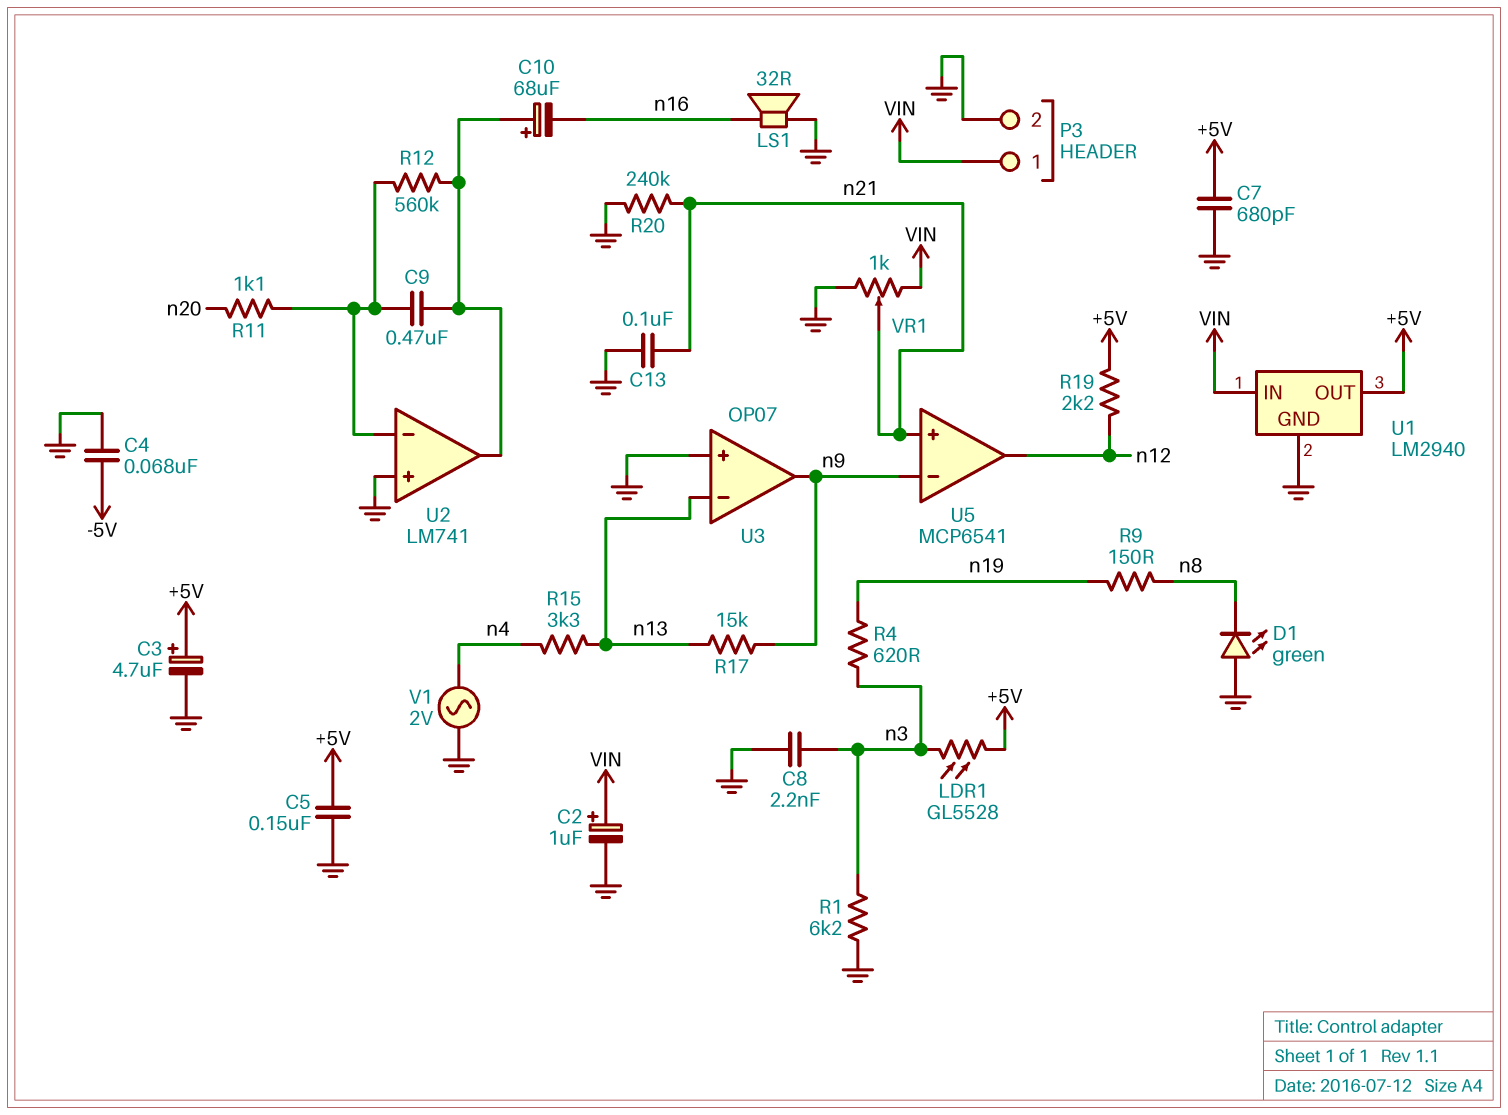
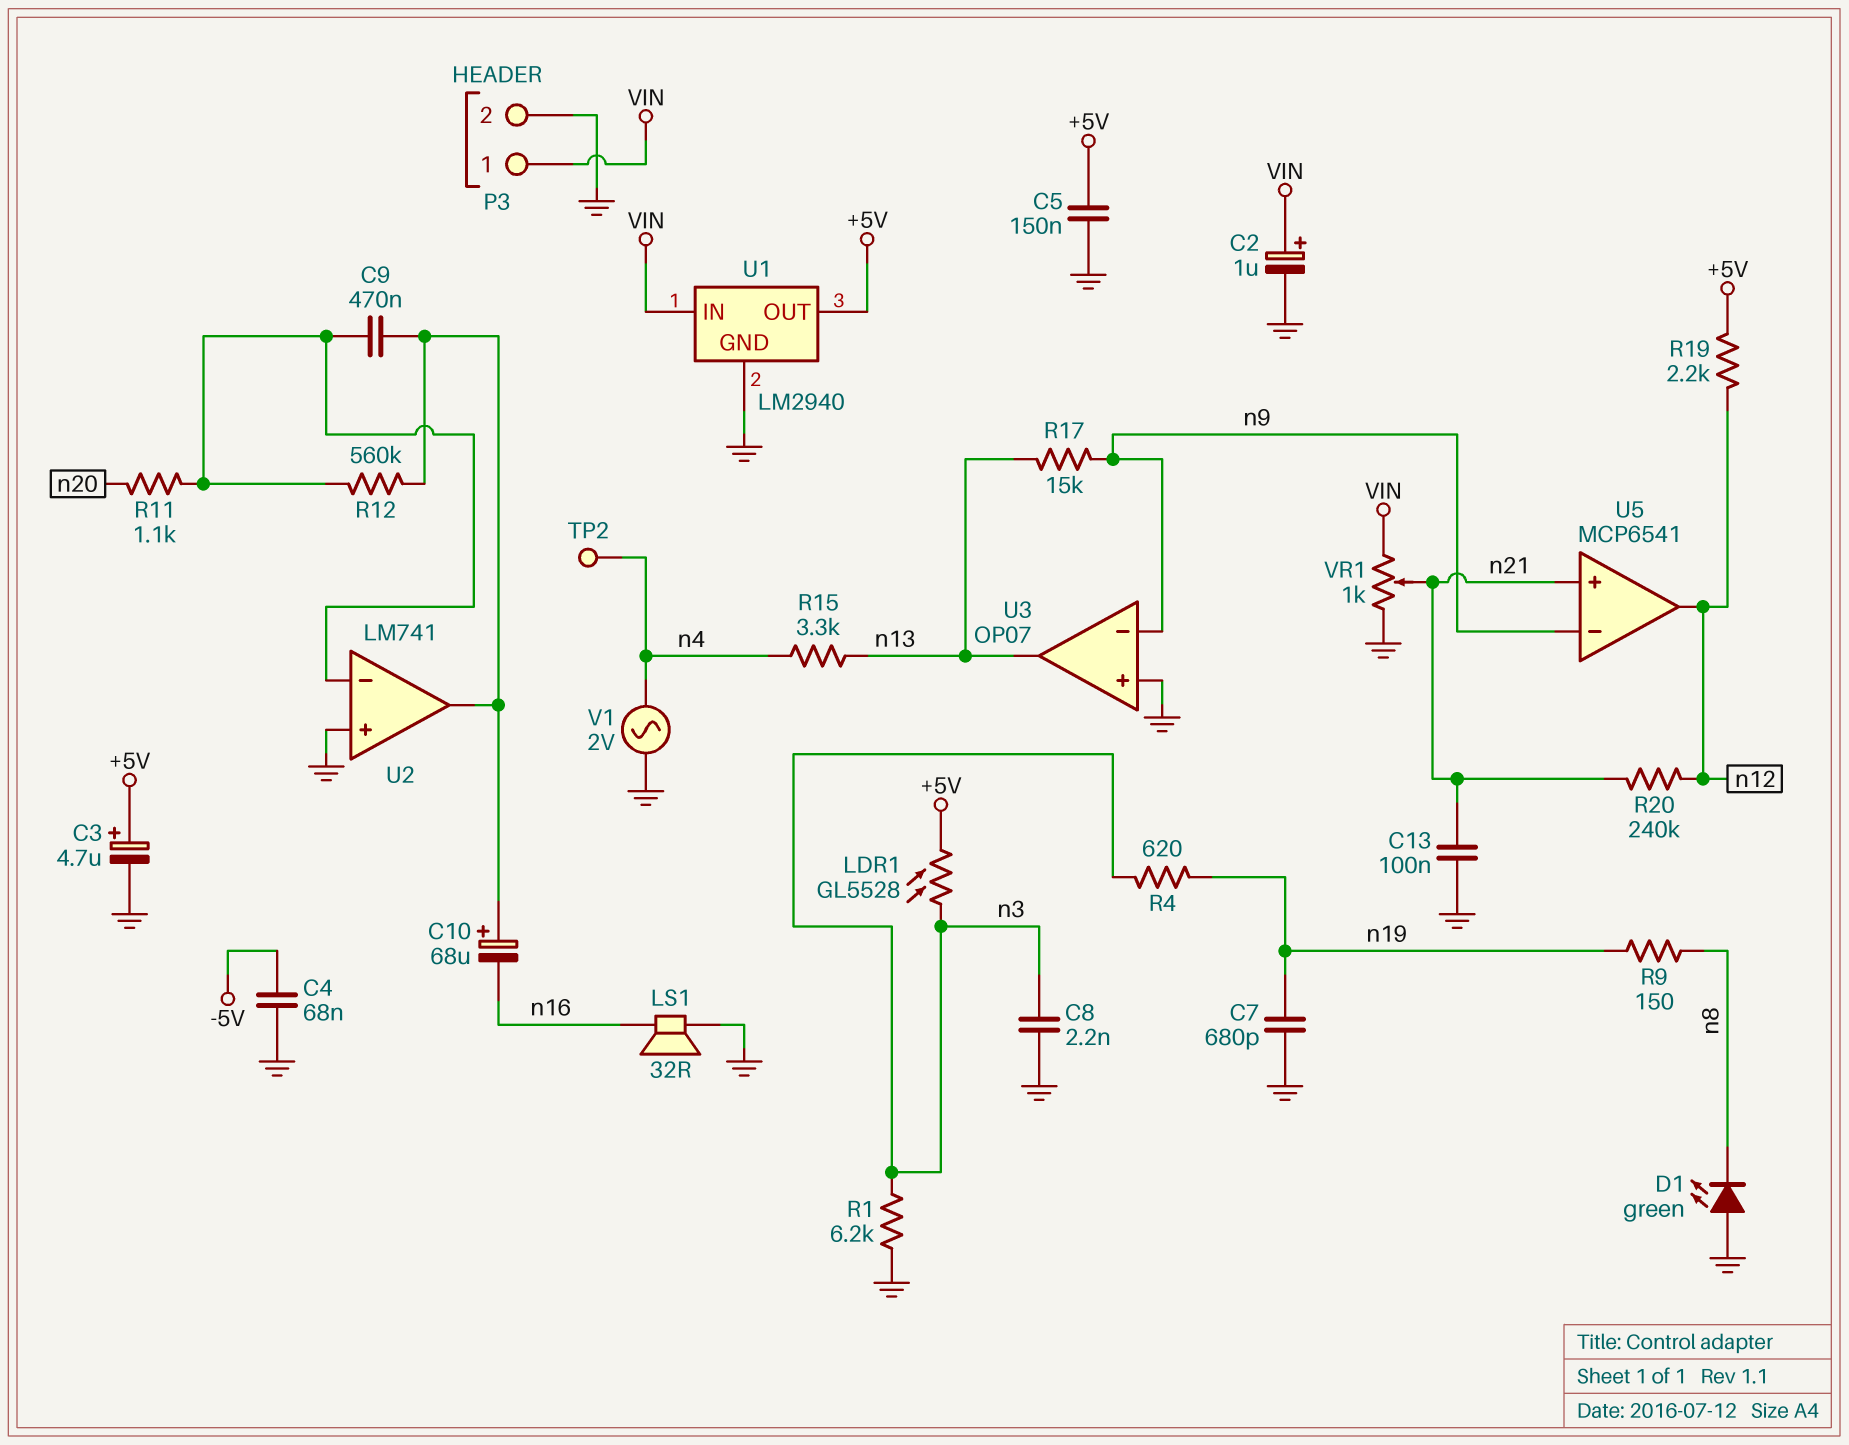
C7: 680pF (+5V, GND) -> 680pF (GND, n19)
R20: 240k (GND, n21) -> 240k (n12, n21)
TP2: none -> test point (n4)
U3 pin in-: n13 -> n9
U3 pin out: n9 -> n13

